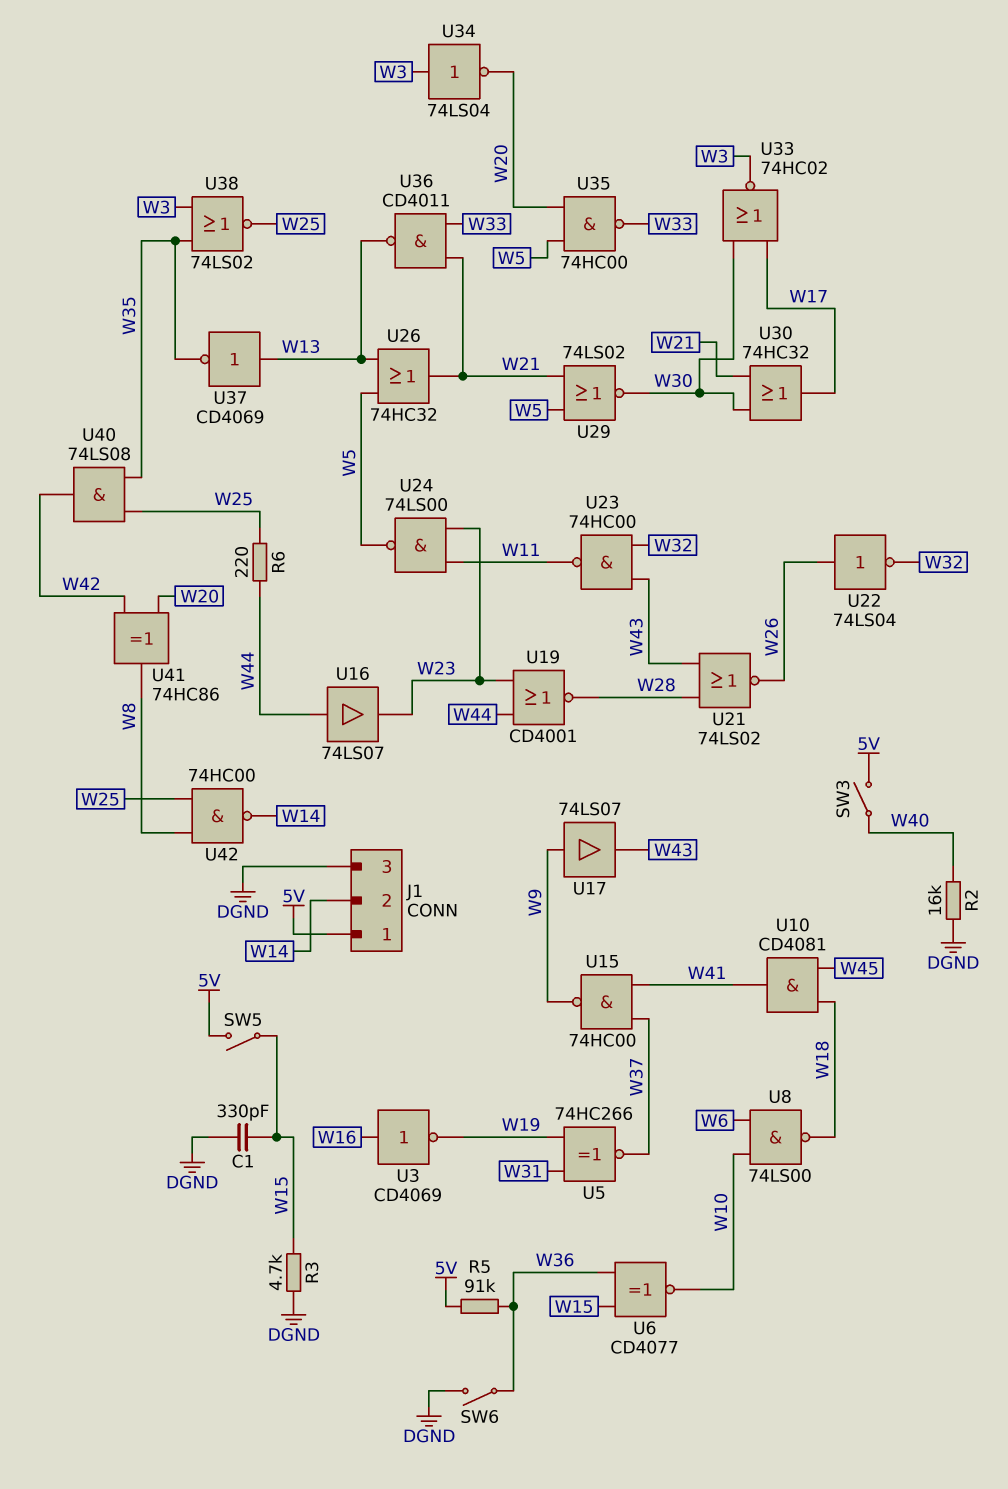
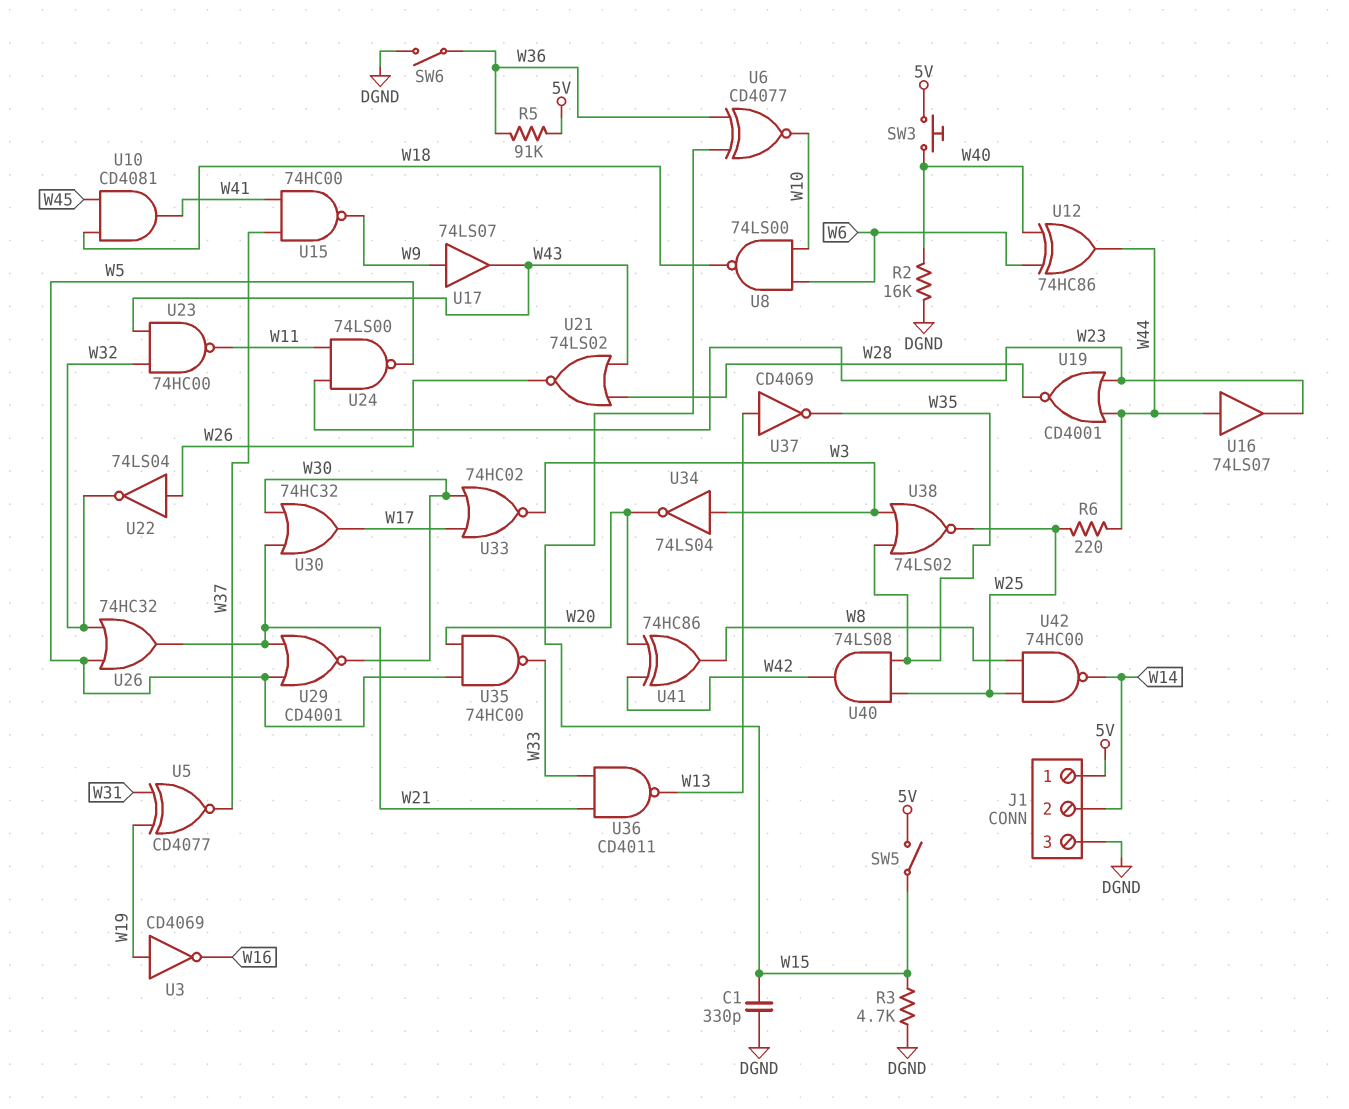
SW3: switch (5V, W40) -> button (5V, W40)
U3: NOT CD4069 (in W16, out W19) -> NOT CD4069 (in W19, out W16)
U5: XNOR 74HC266 (in W19, in W31, out W37) -> XNOR CD4077 (in W19, in W31, out W37)
U12: none -> XOR 74HC86 (in W6, in W40, out W44)
U26: OR 74HC32 (in W5, in W13, out W21) -> OR 74HC32 (in W5, in W32, out W21)
U29: NOR 74LS02 (in W5, in W21, out W30) -> NOR CD4001 (in W5, in W21, out W30)

